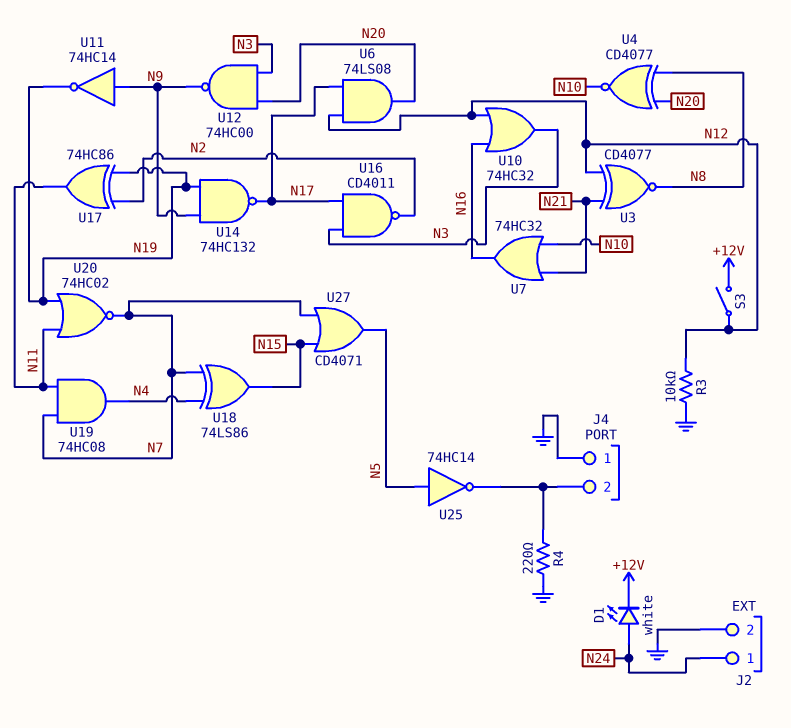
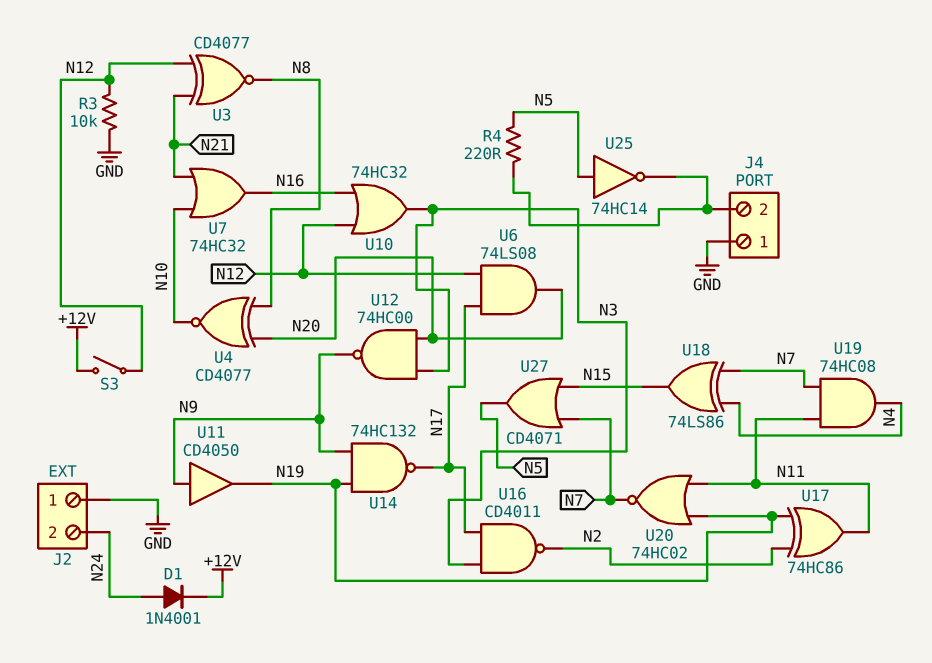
D1: LED white (A N24, K +12V) -> diode 1N4001 (A N24, K +12V)
J2 pin 1: N24 -> GND
J2 pin 2: GND -> N24
R4: 220 (GND, J4/2) -> 220 (J4/2, N5)
U11: NOT 74HC14 (in N9, out N19) -> buffer CD4050 (in N9, out N19)

